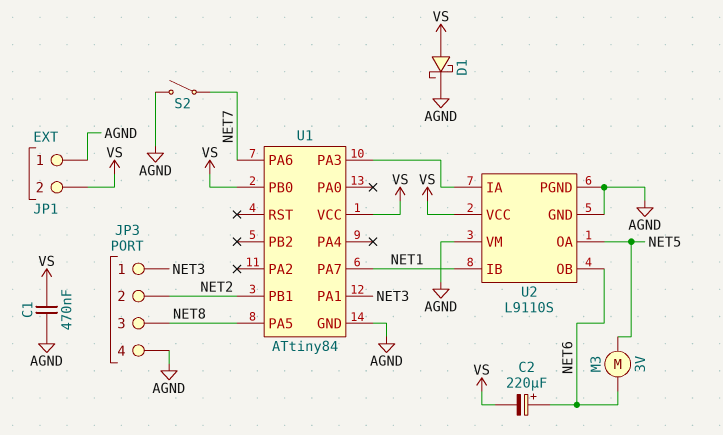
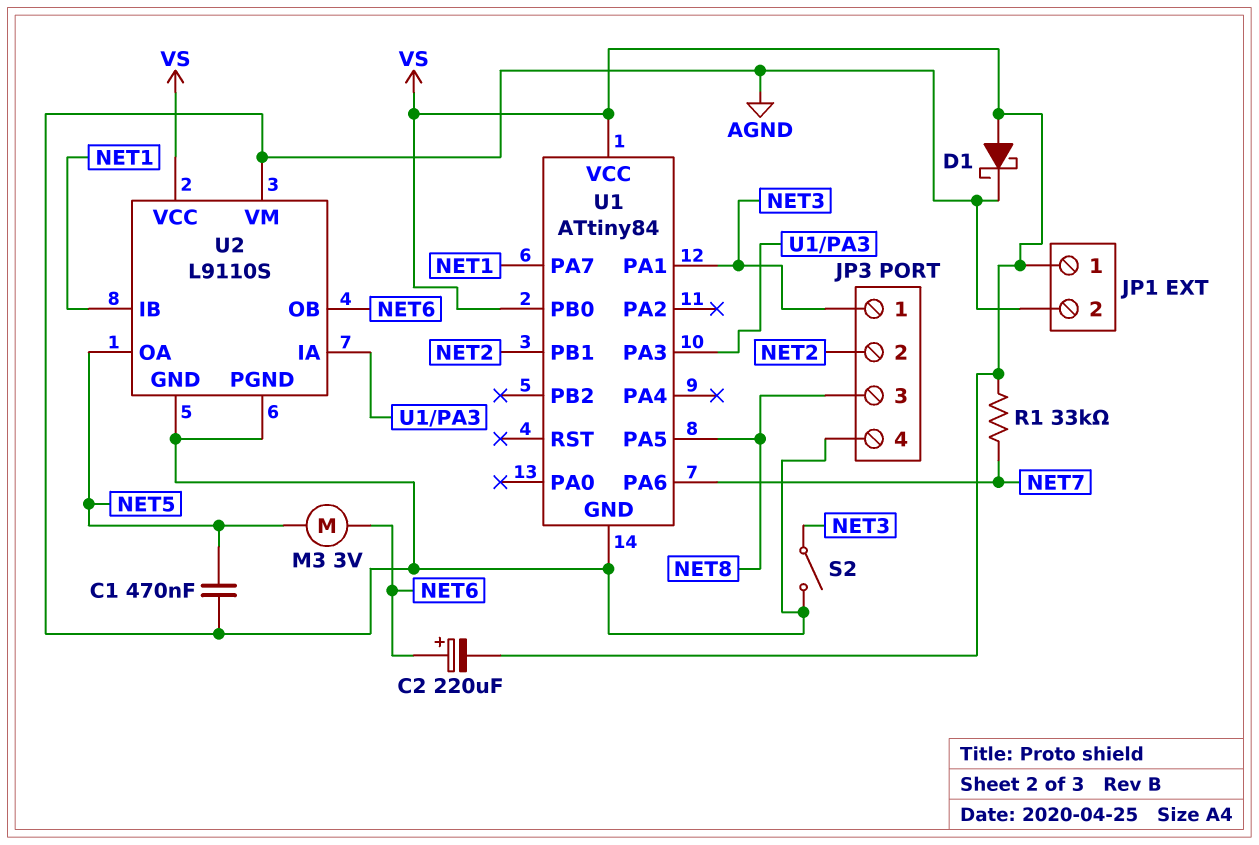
C1: 470nF (AGND, VS) -> 470nF (AGND, NET5)
JP1 pin 1: AGND -> VS
JP1 pin 2: VS -> AGND
R1: none -> 33k (NET7, VS)
S2: switch (AGND, NET7) -> switch (AGND, NET3)

